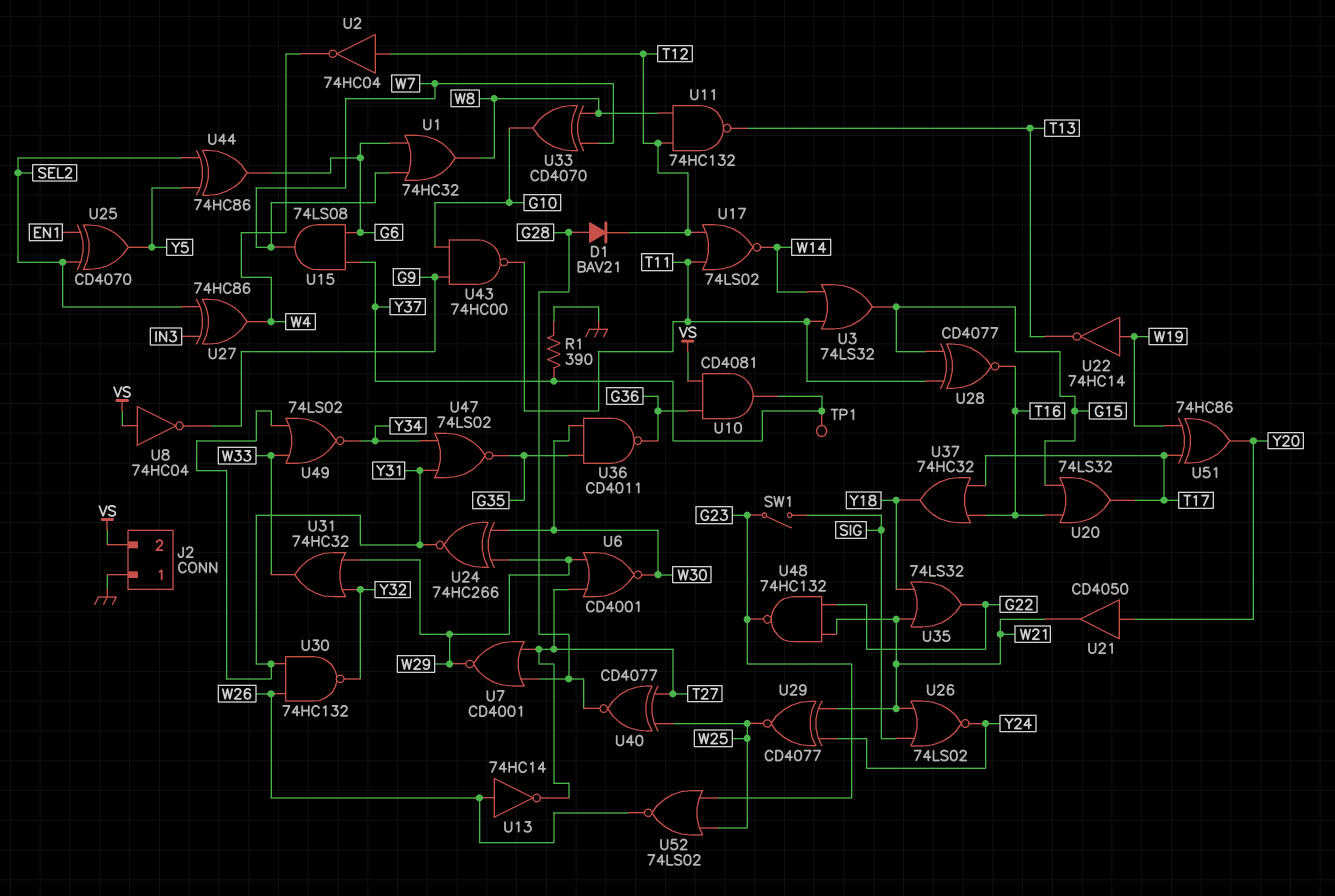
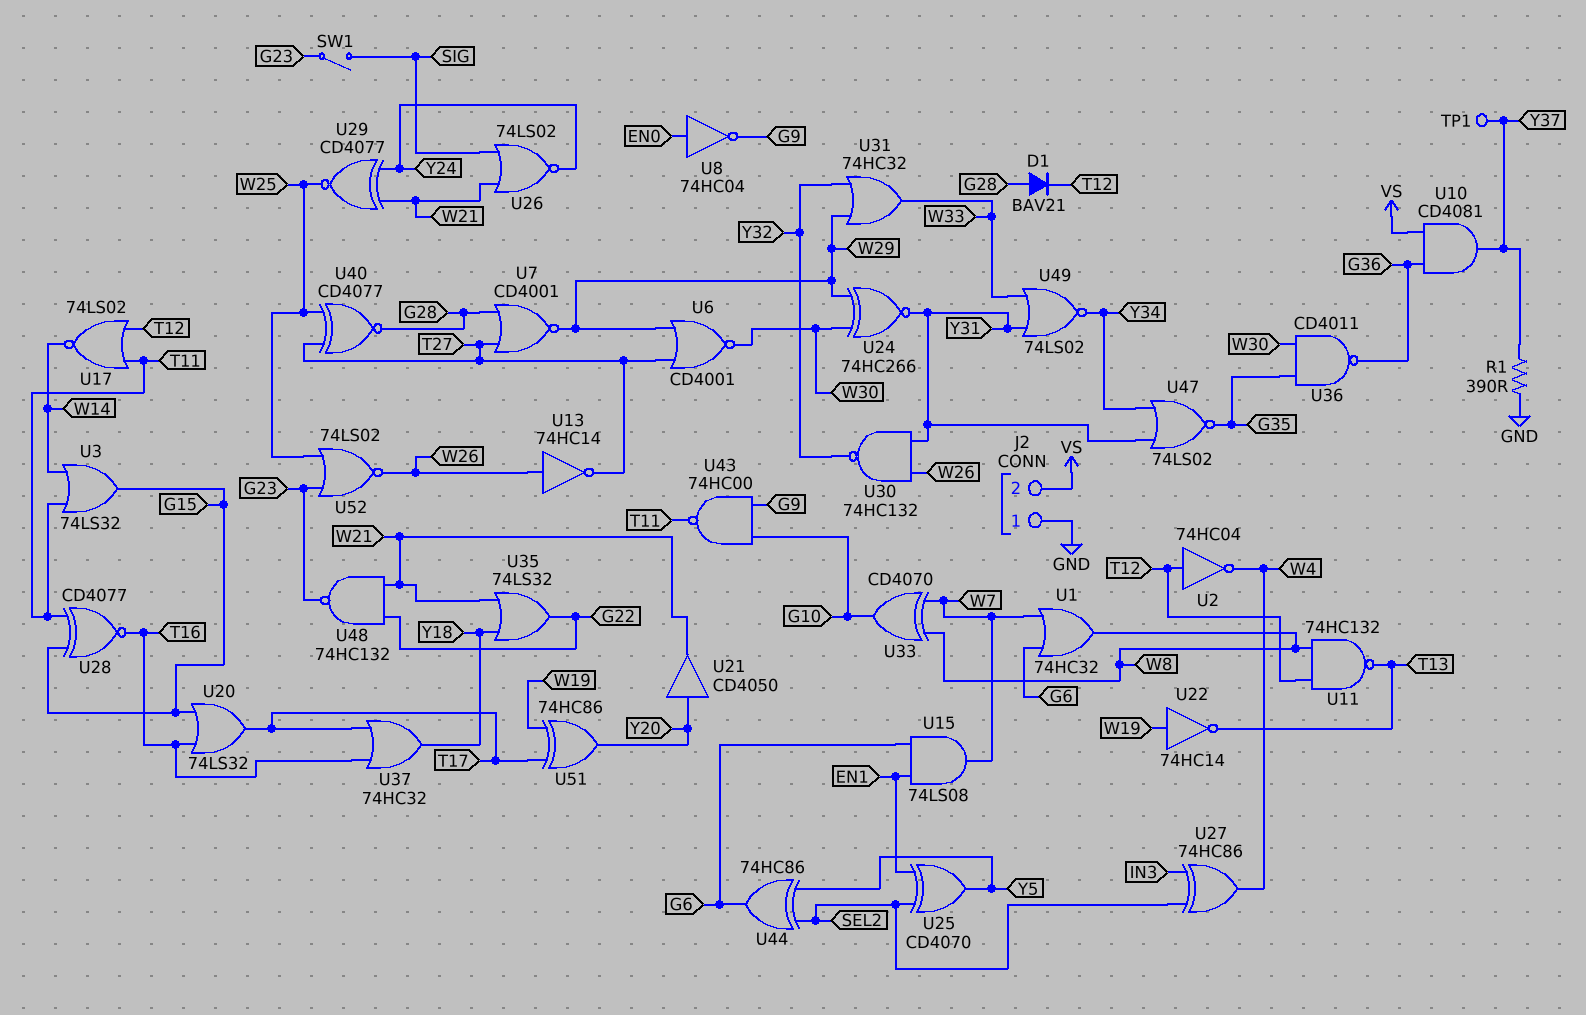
U8: NOT 74HC04 (in VS, out G9) -> NOT 74HC04 (in EN0, out G9)
U15: AND 74LS08 (in G6, in Y37, out W7) -> AND 74LS08 (in EN1, in G6, out W7)

